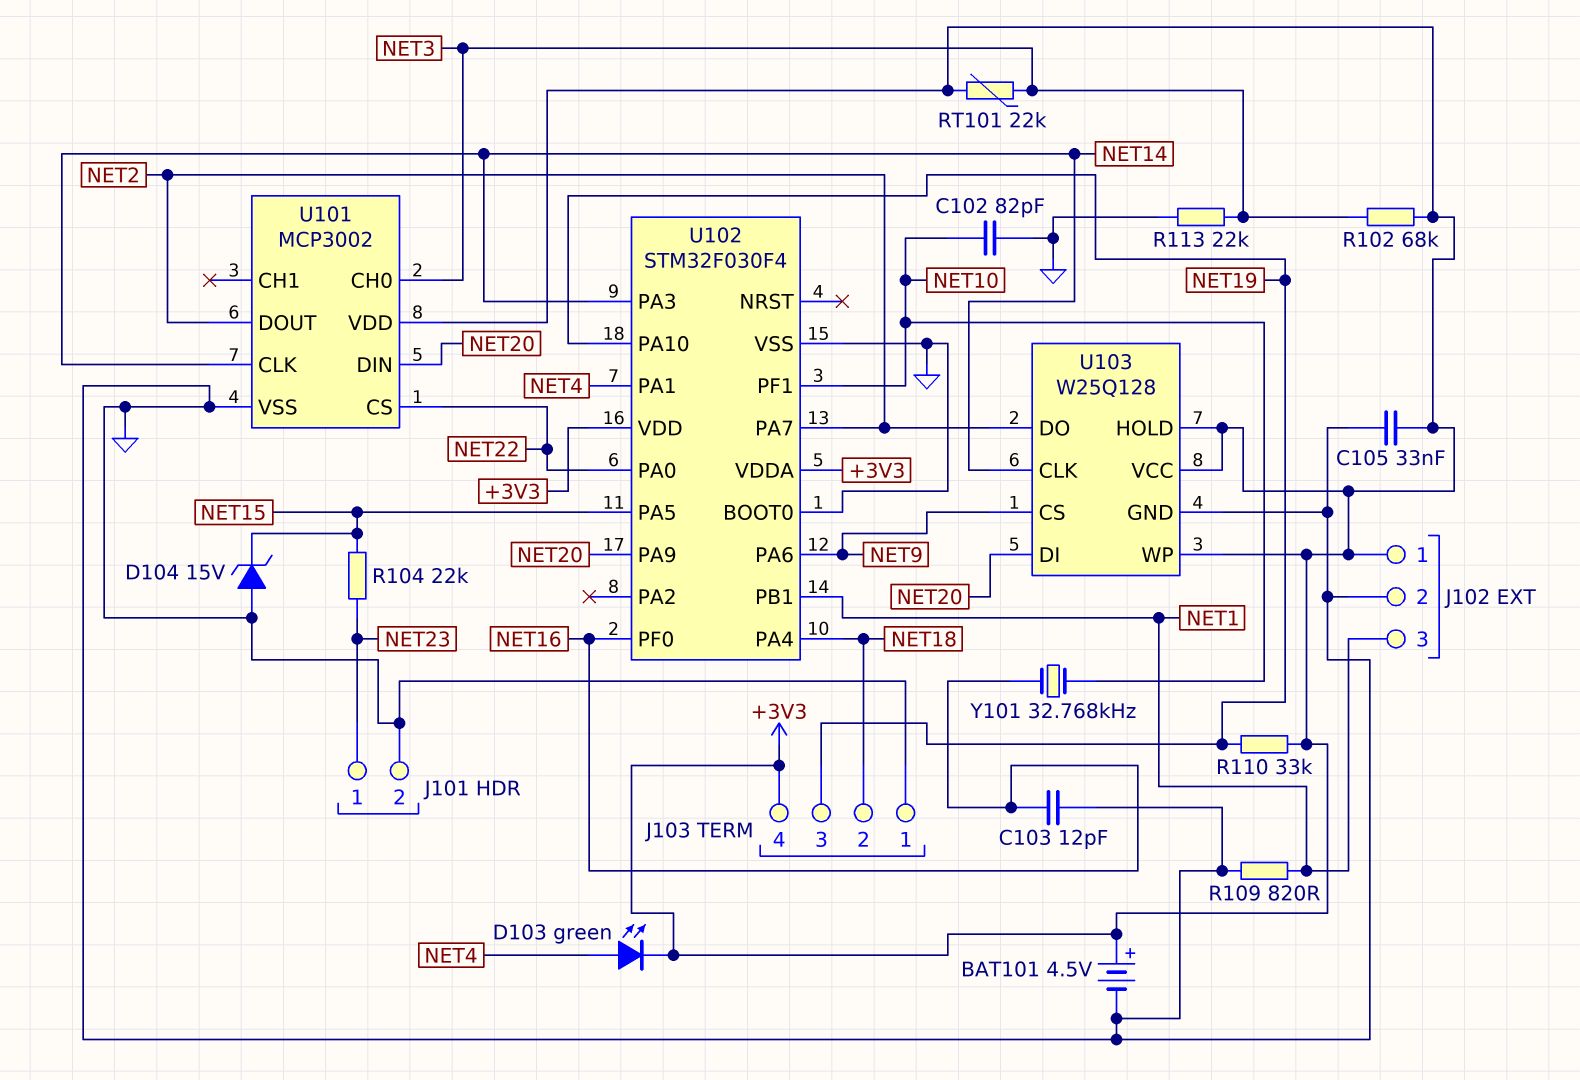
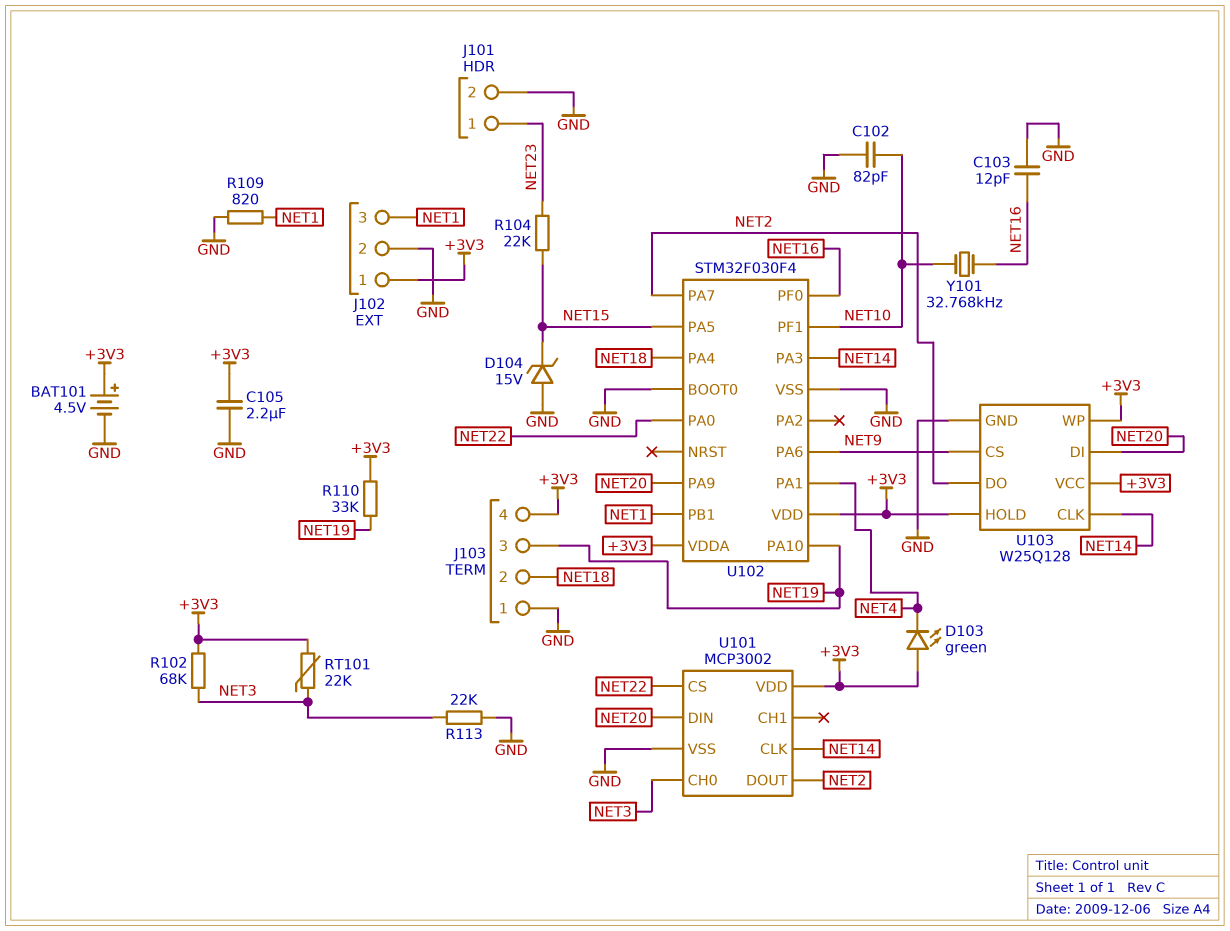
C105: 33nF (+3V3, GND) -> 2.2uF (+3V3, GND)
D103: LED green (A NET4, K +3V3) -> LED green (A +3V3, K NET4)

